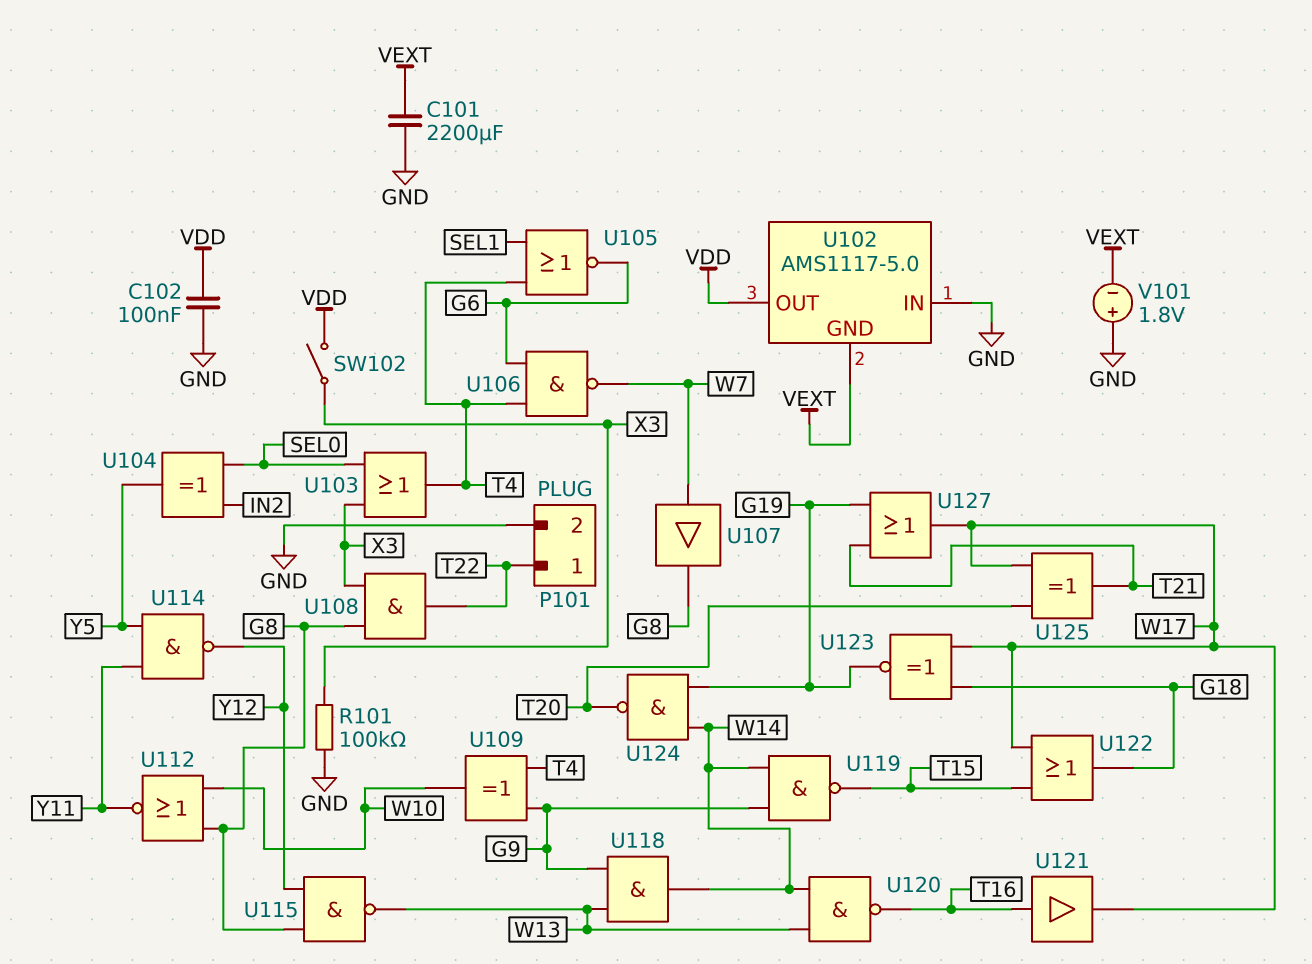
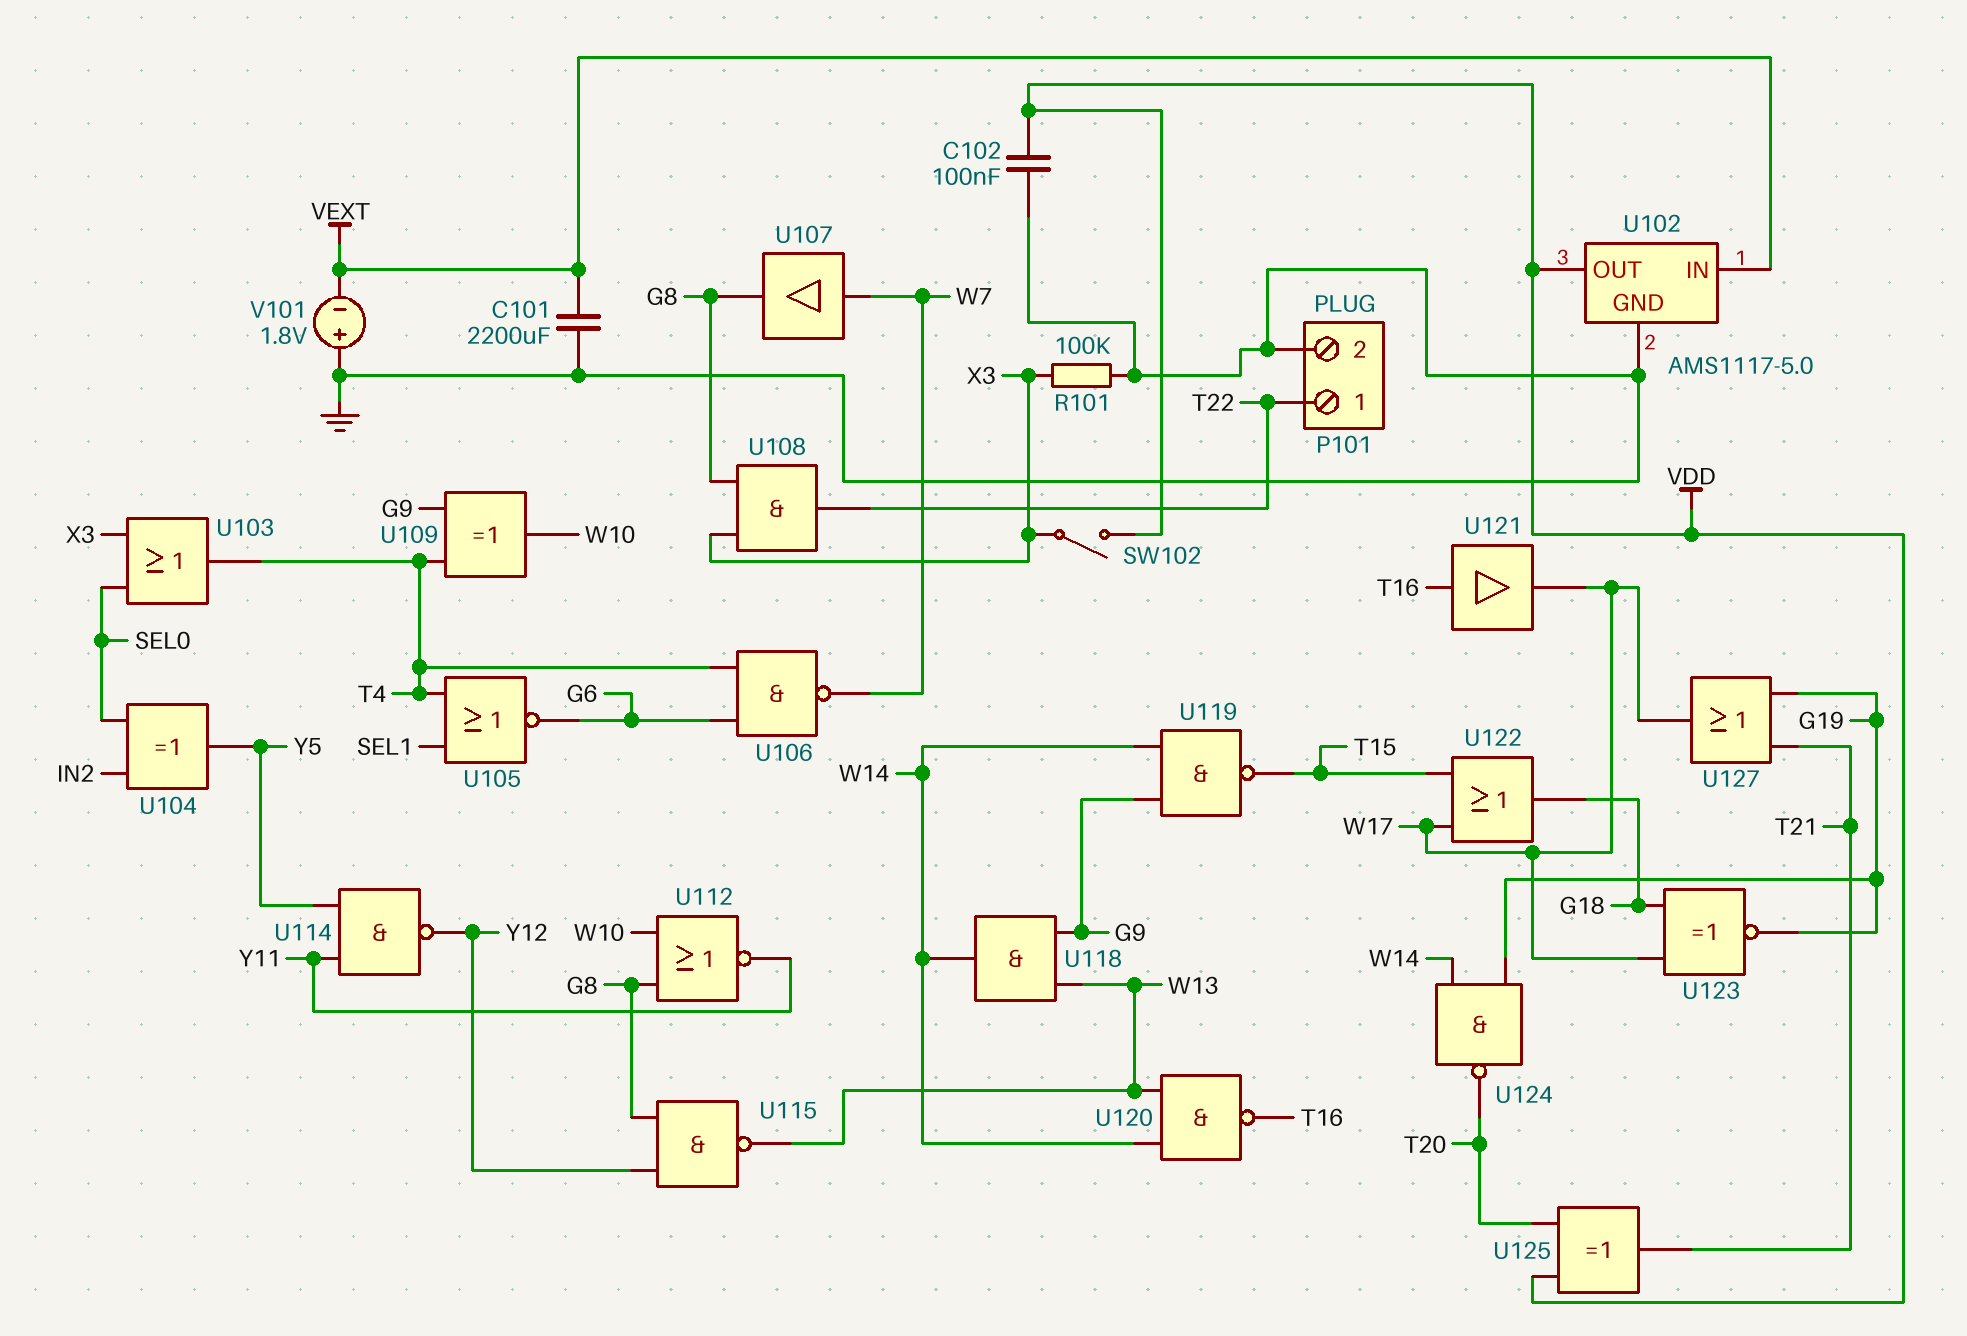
U102 pin GND: VEXT -> GND
U102 pin IN: GND -> VEXT
U125: XOR (in T20, in W17, out T21) -> XOR (in T20, in VDD, out T21)

